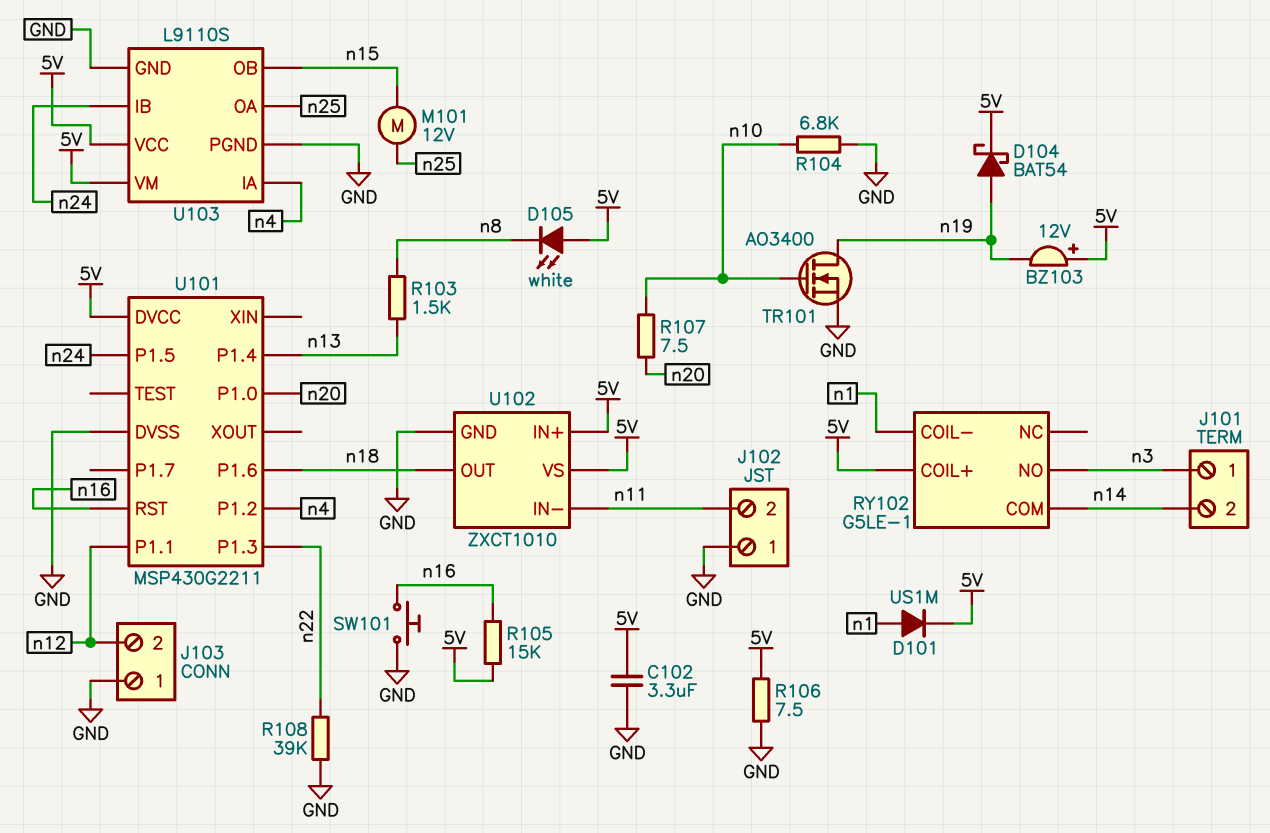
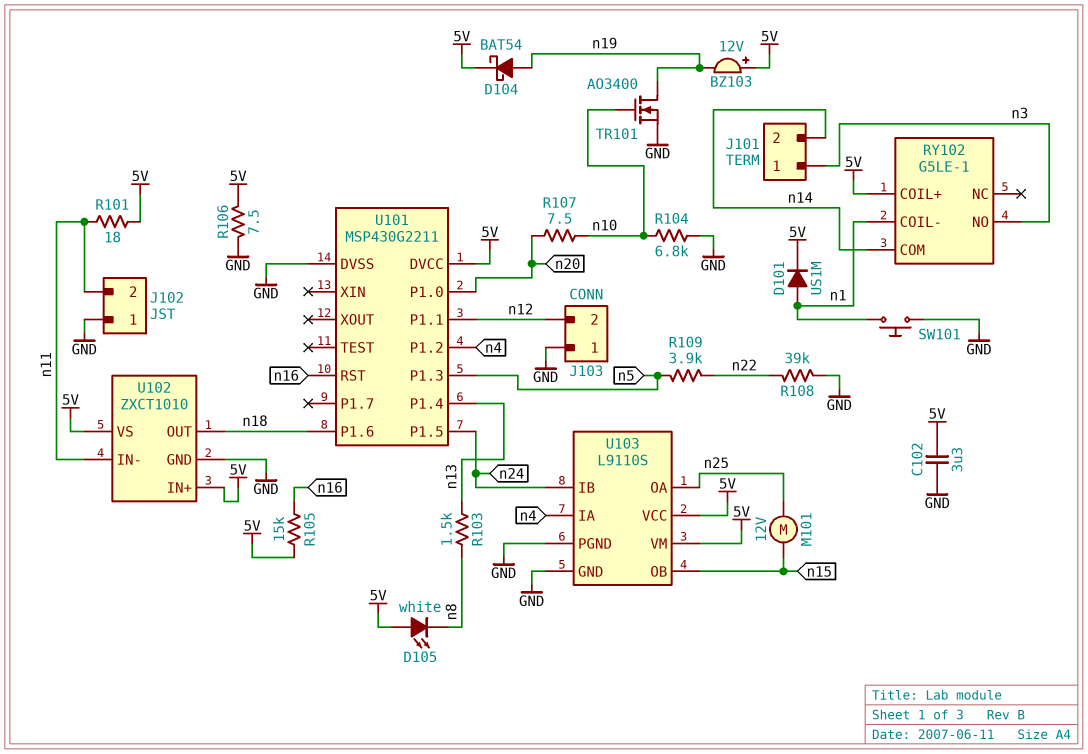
R101: none -> 18 (5V, n11)
R109: none -> 3.9k (n5, n22)
SW101: button (GND, n16) -> button (GND, n1)
U101 pin P1.3: n22 -> n5

